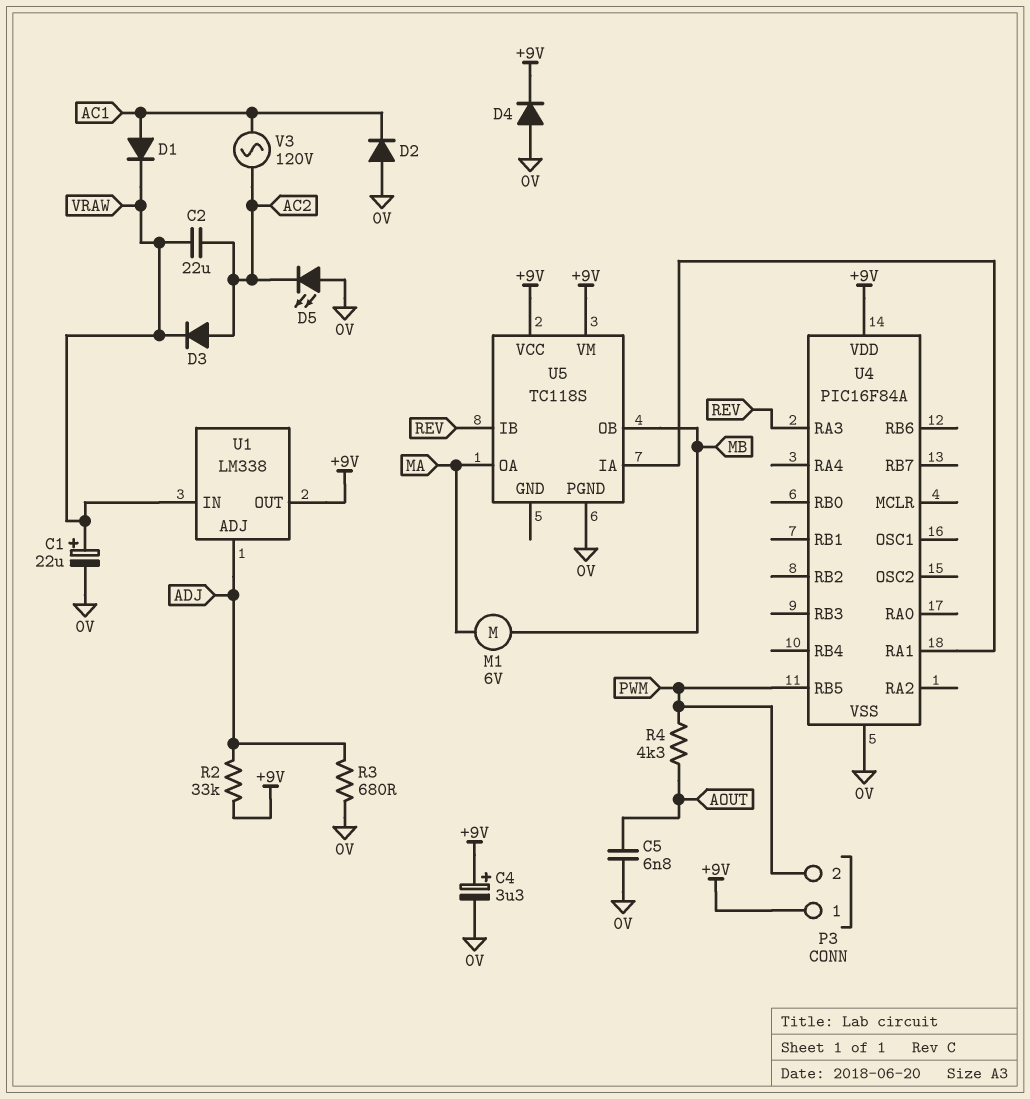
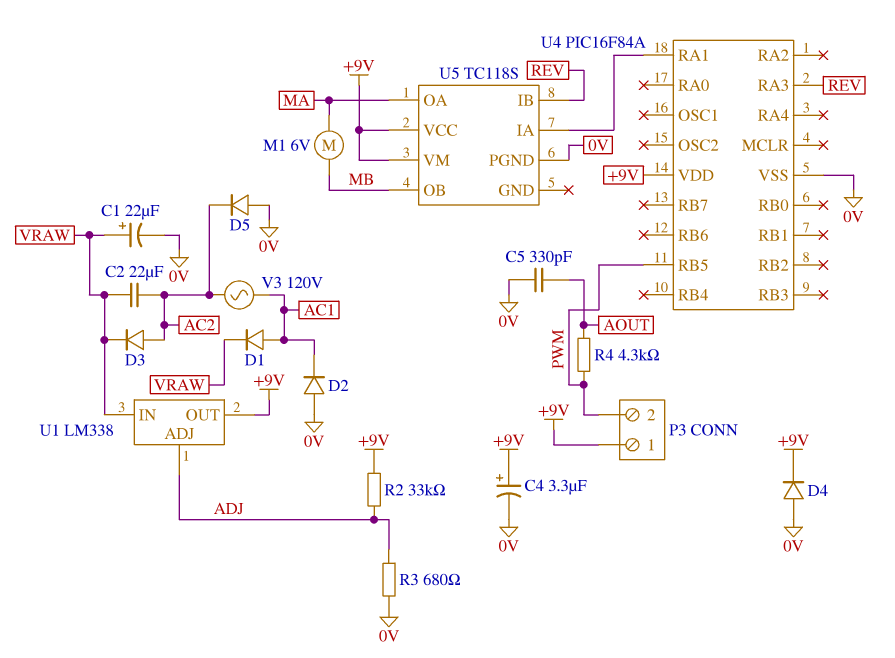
C5: 6.8nF (0V, AOUT) -> 330pF (0V, AOUT)
D5: LED (A 0V, K AC2) -> diode (A 0V, K AC2)

